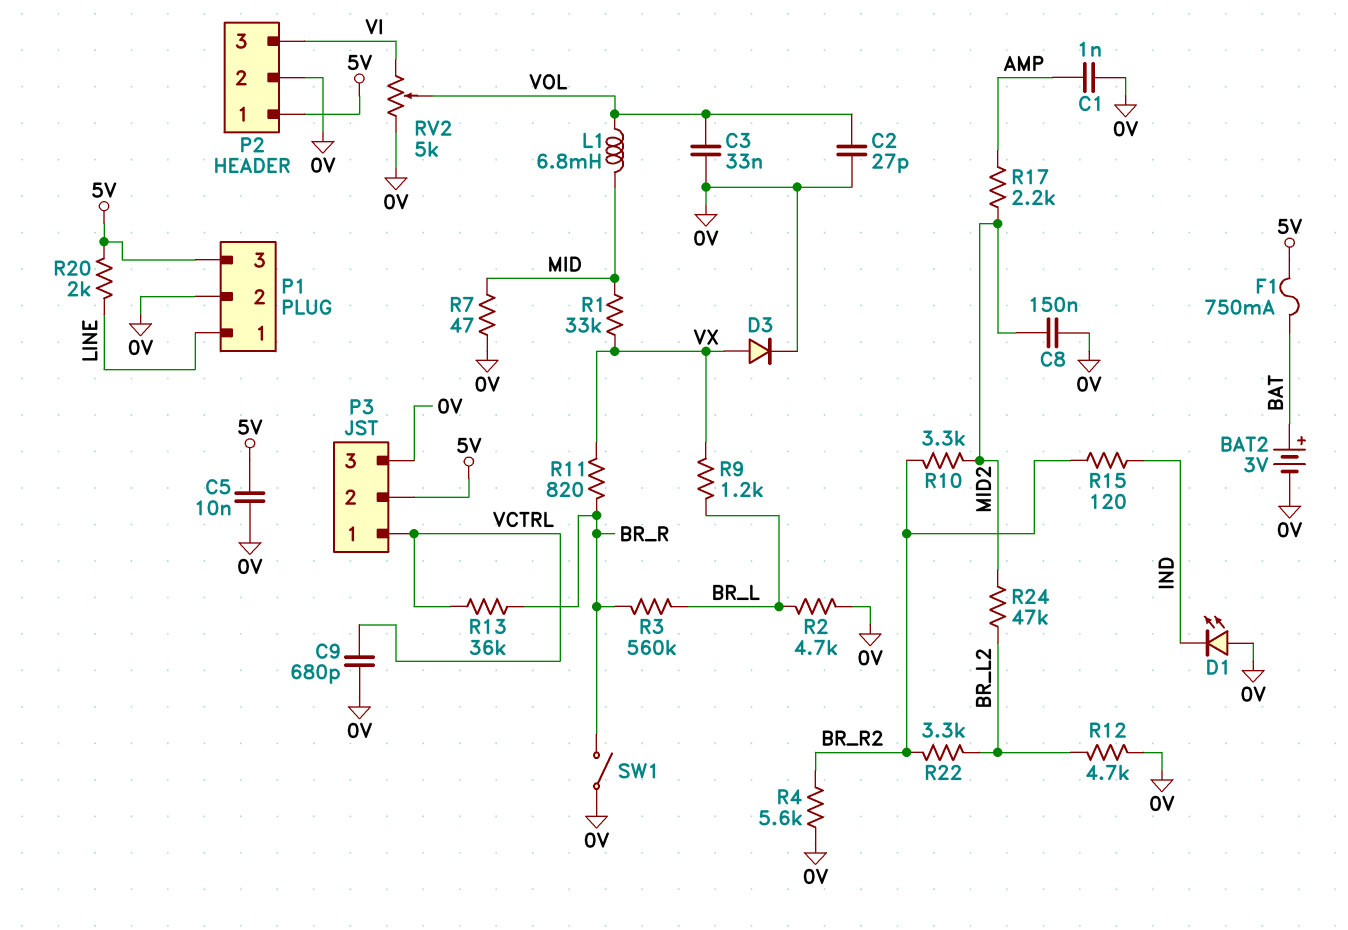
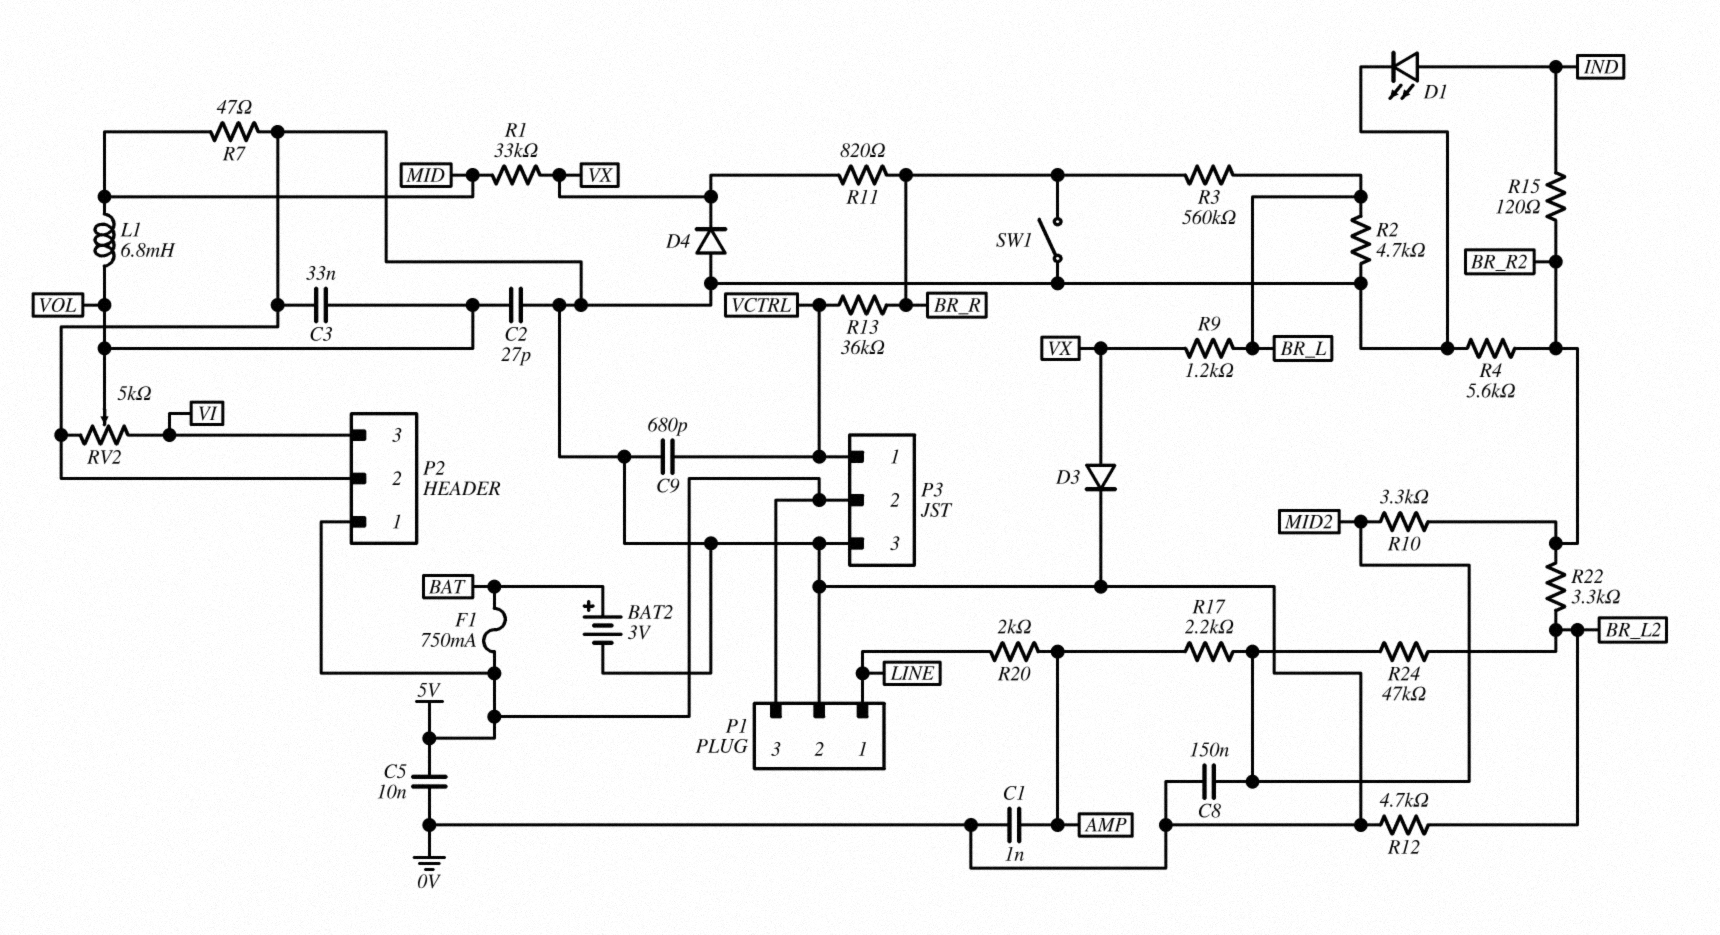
D1: LED (A 0V, K IND) -> LED (A IND, K 0V)
D4: none -> diode (A 0V, K VX)
R20: 2k (5V, LINE) -> 2k (AMP, LINE)

